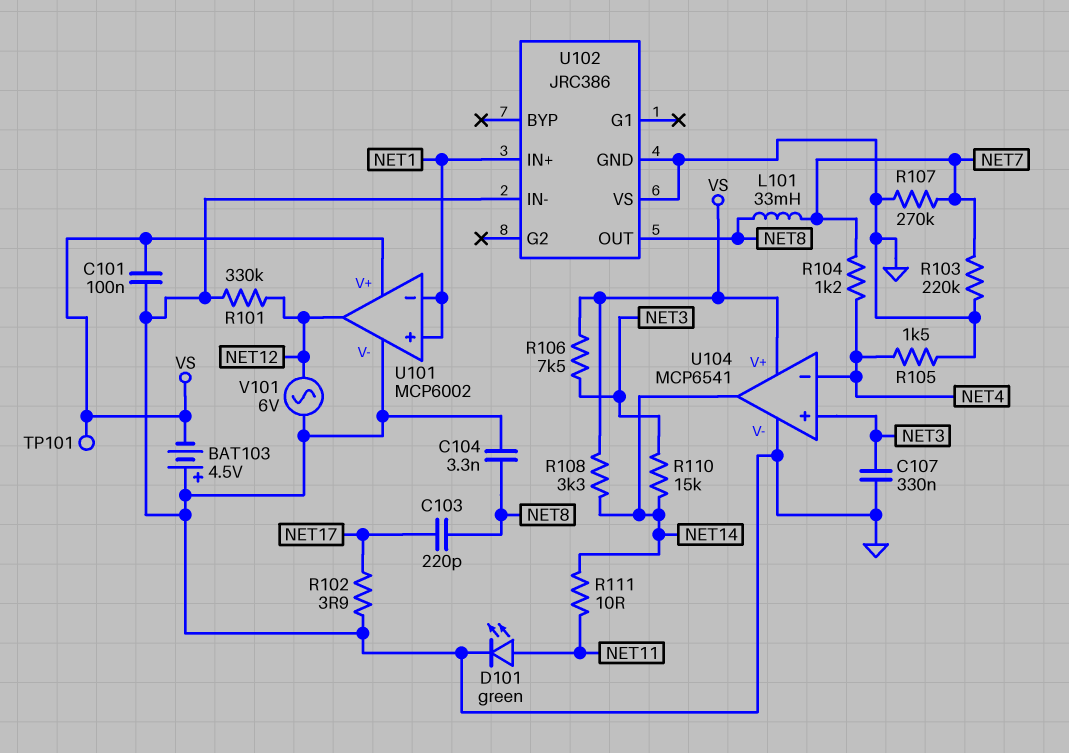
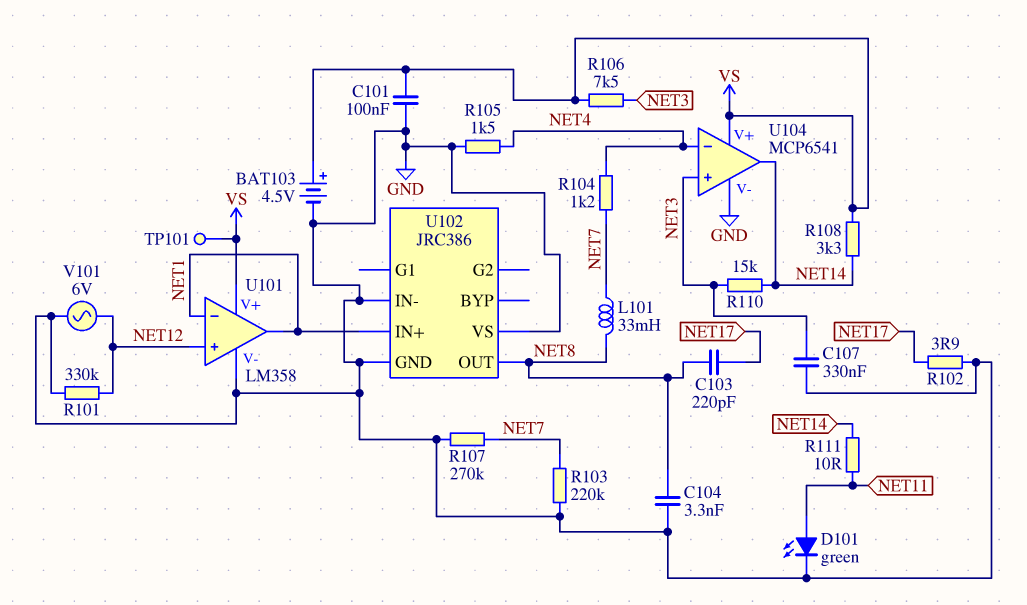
BAT103: 4.5V (plus GND, minus VS) -> 4.5V (plus VS, minus GND)
U101: MCP6002 -> LM358
U101 pin in+: NET1 -> NET12
U101 pin out: NET12 -> NET1

